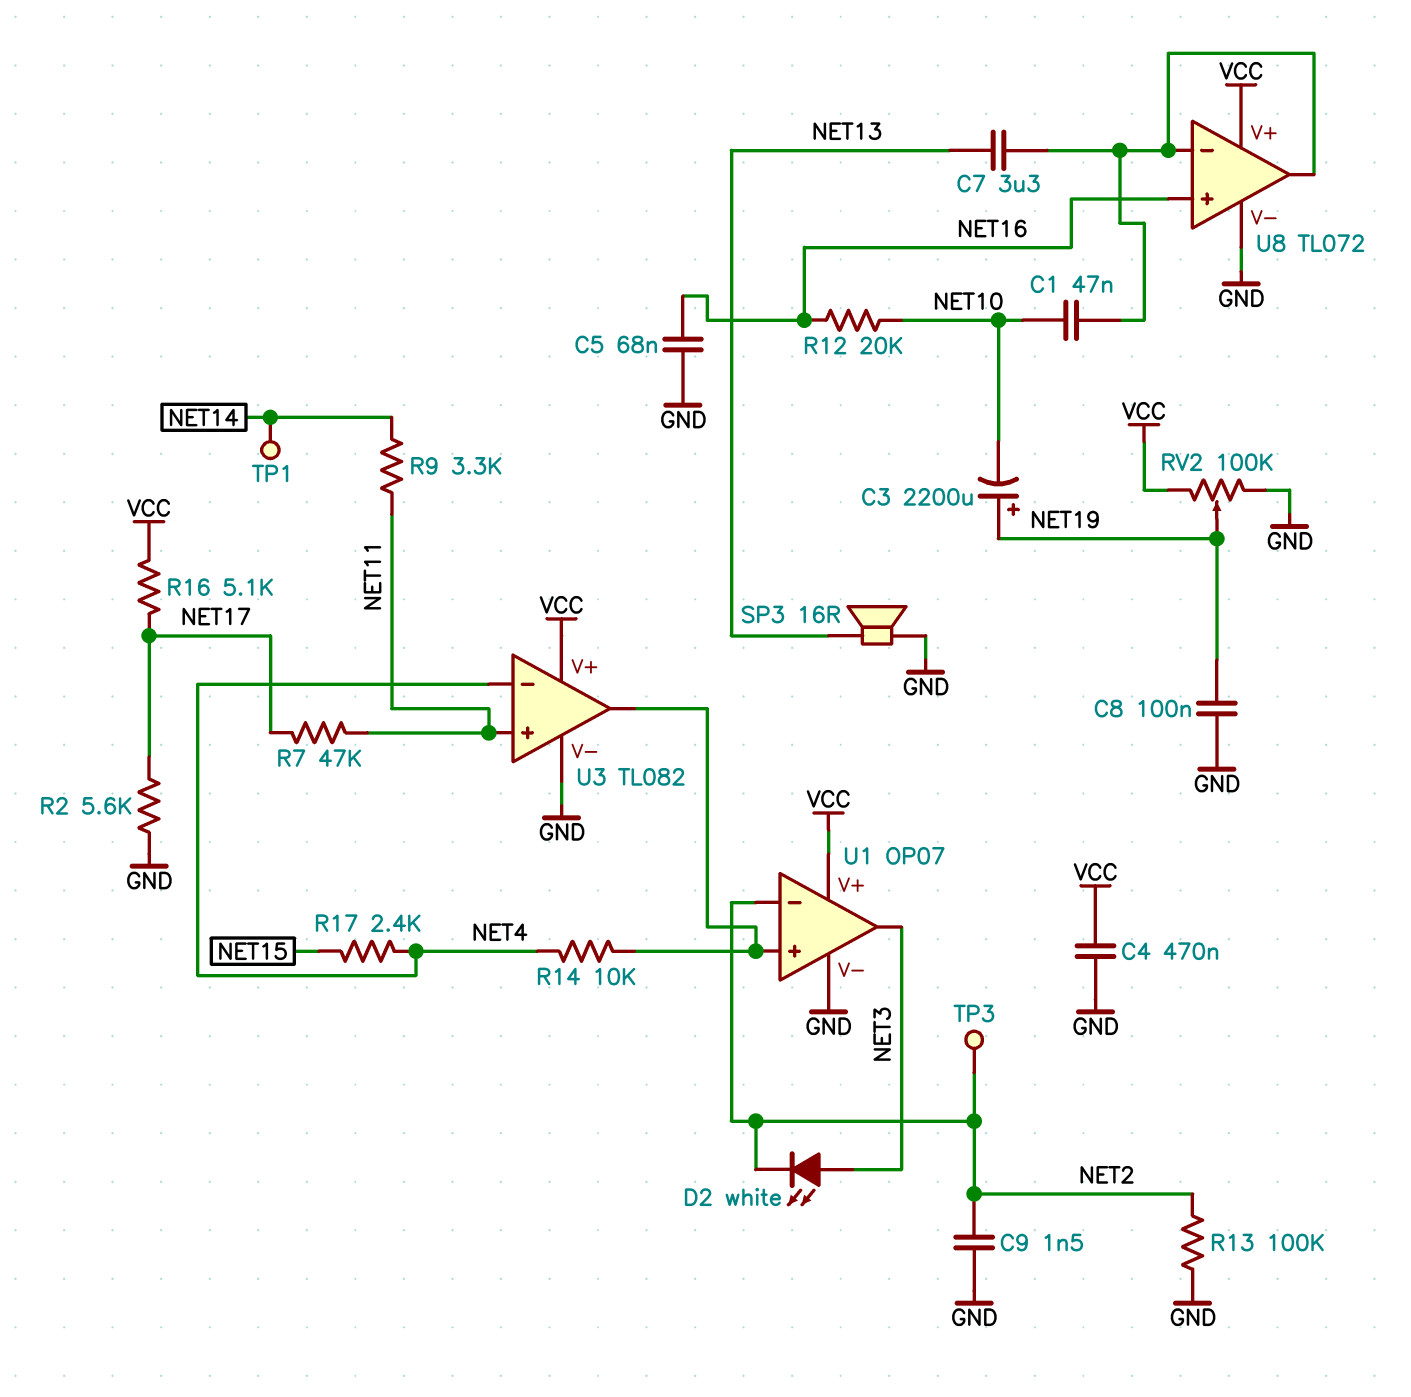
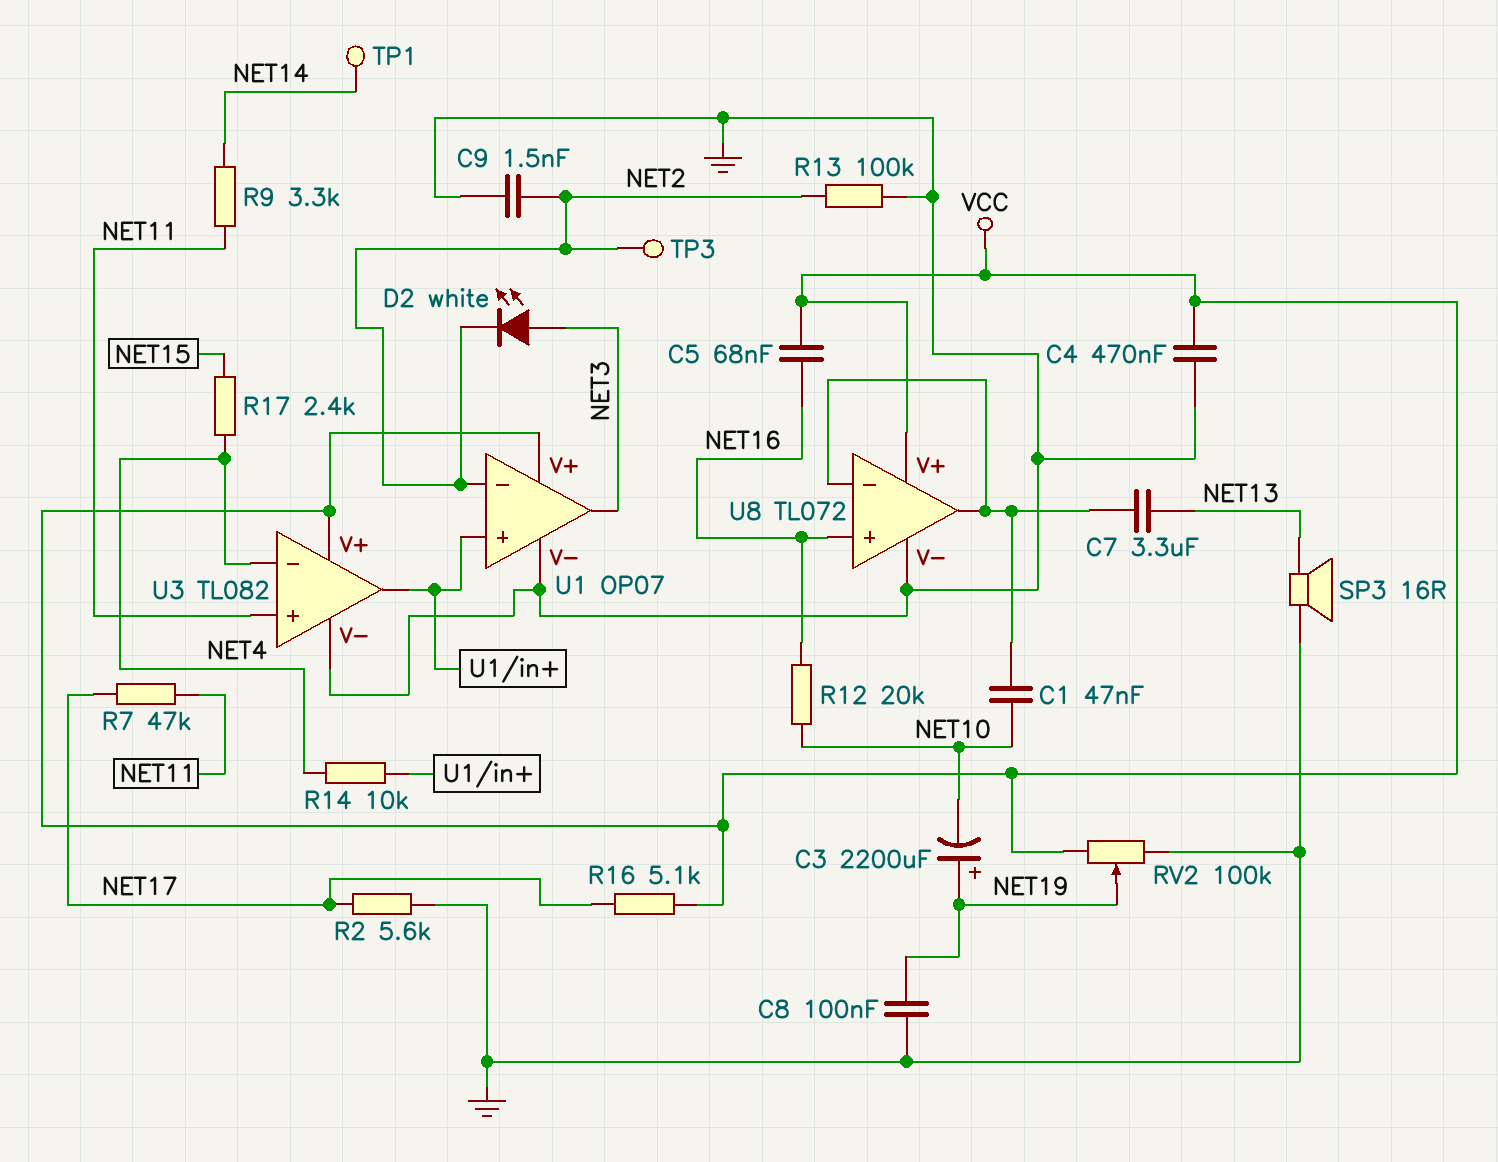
C5: 68nF (GND, NET16) -> 68nF (NET16, VCC)

